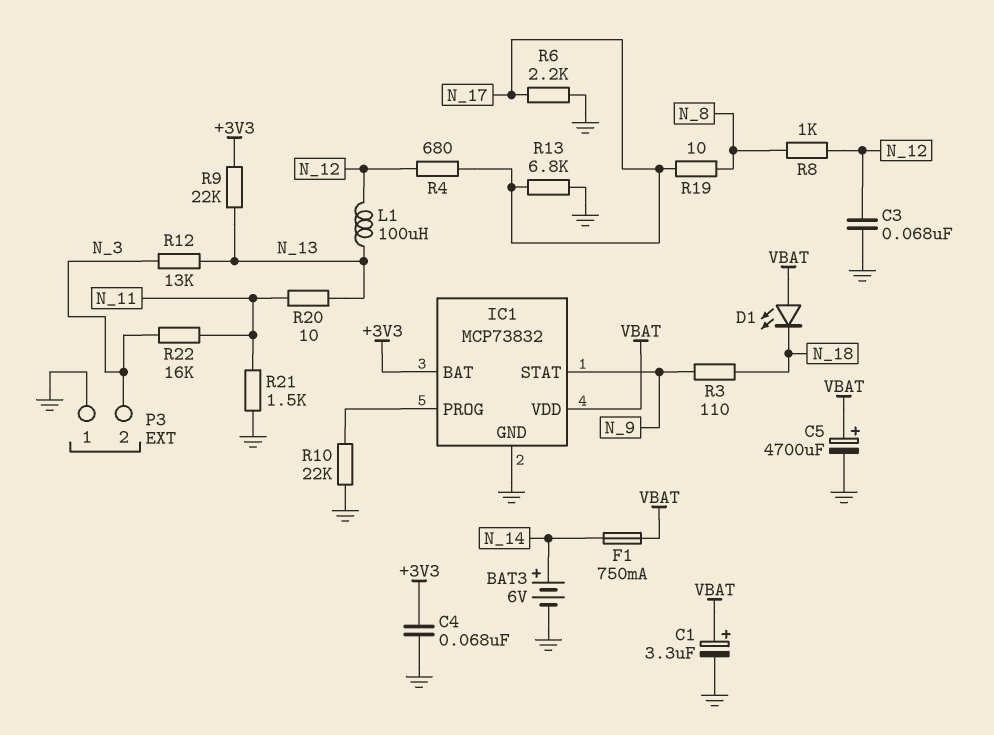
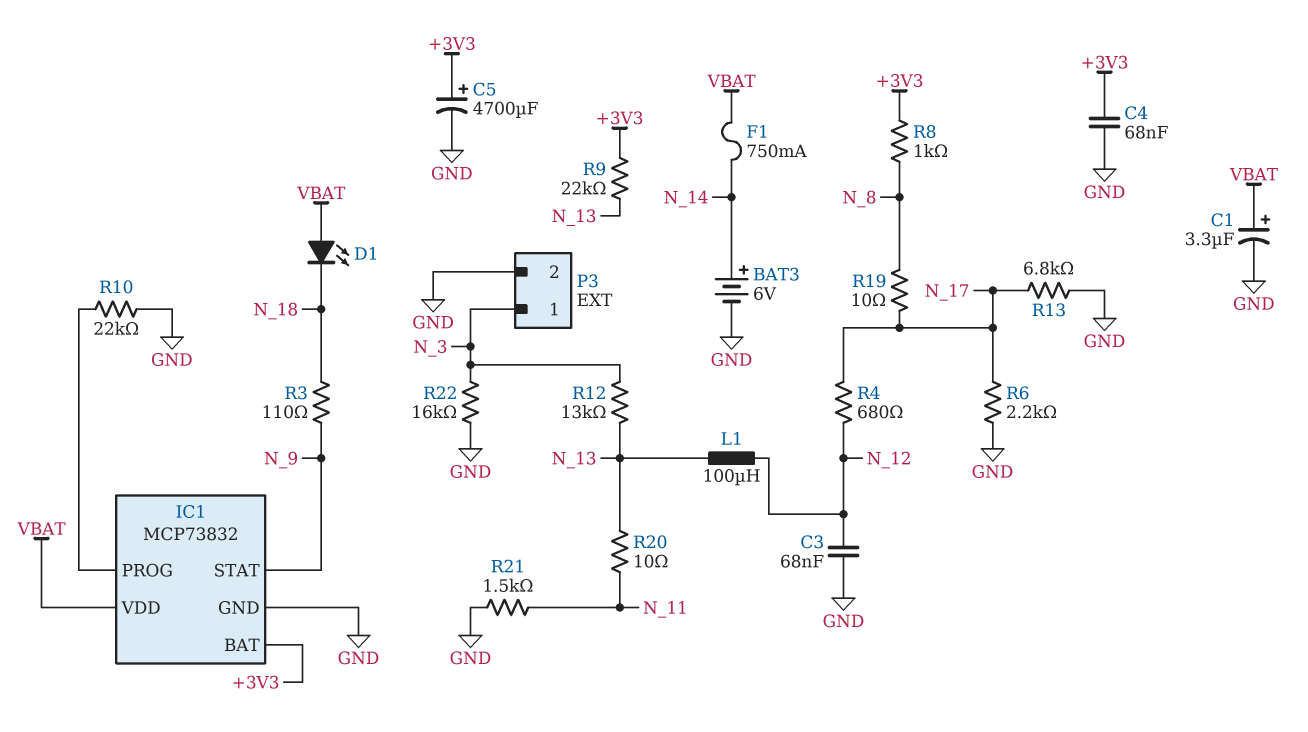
C5: 4700uF (plus VBAT, minus GND) -> 4700uF (plus +3V3, minus GND)
P3 pin 1: GND -> N_3
P3 pin 2: N_3 -> GND
R8: 1k (N_8, N_12) -> 1k (+3V3, N_8)
R22: 16k (N_3, N_11) -> 16k (GND, N_3)

